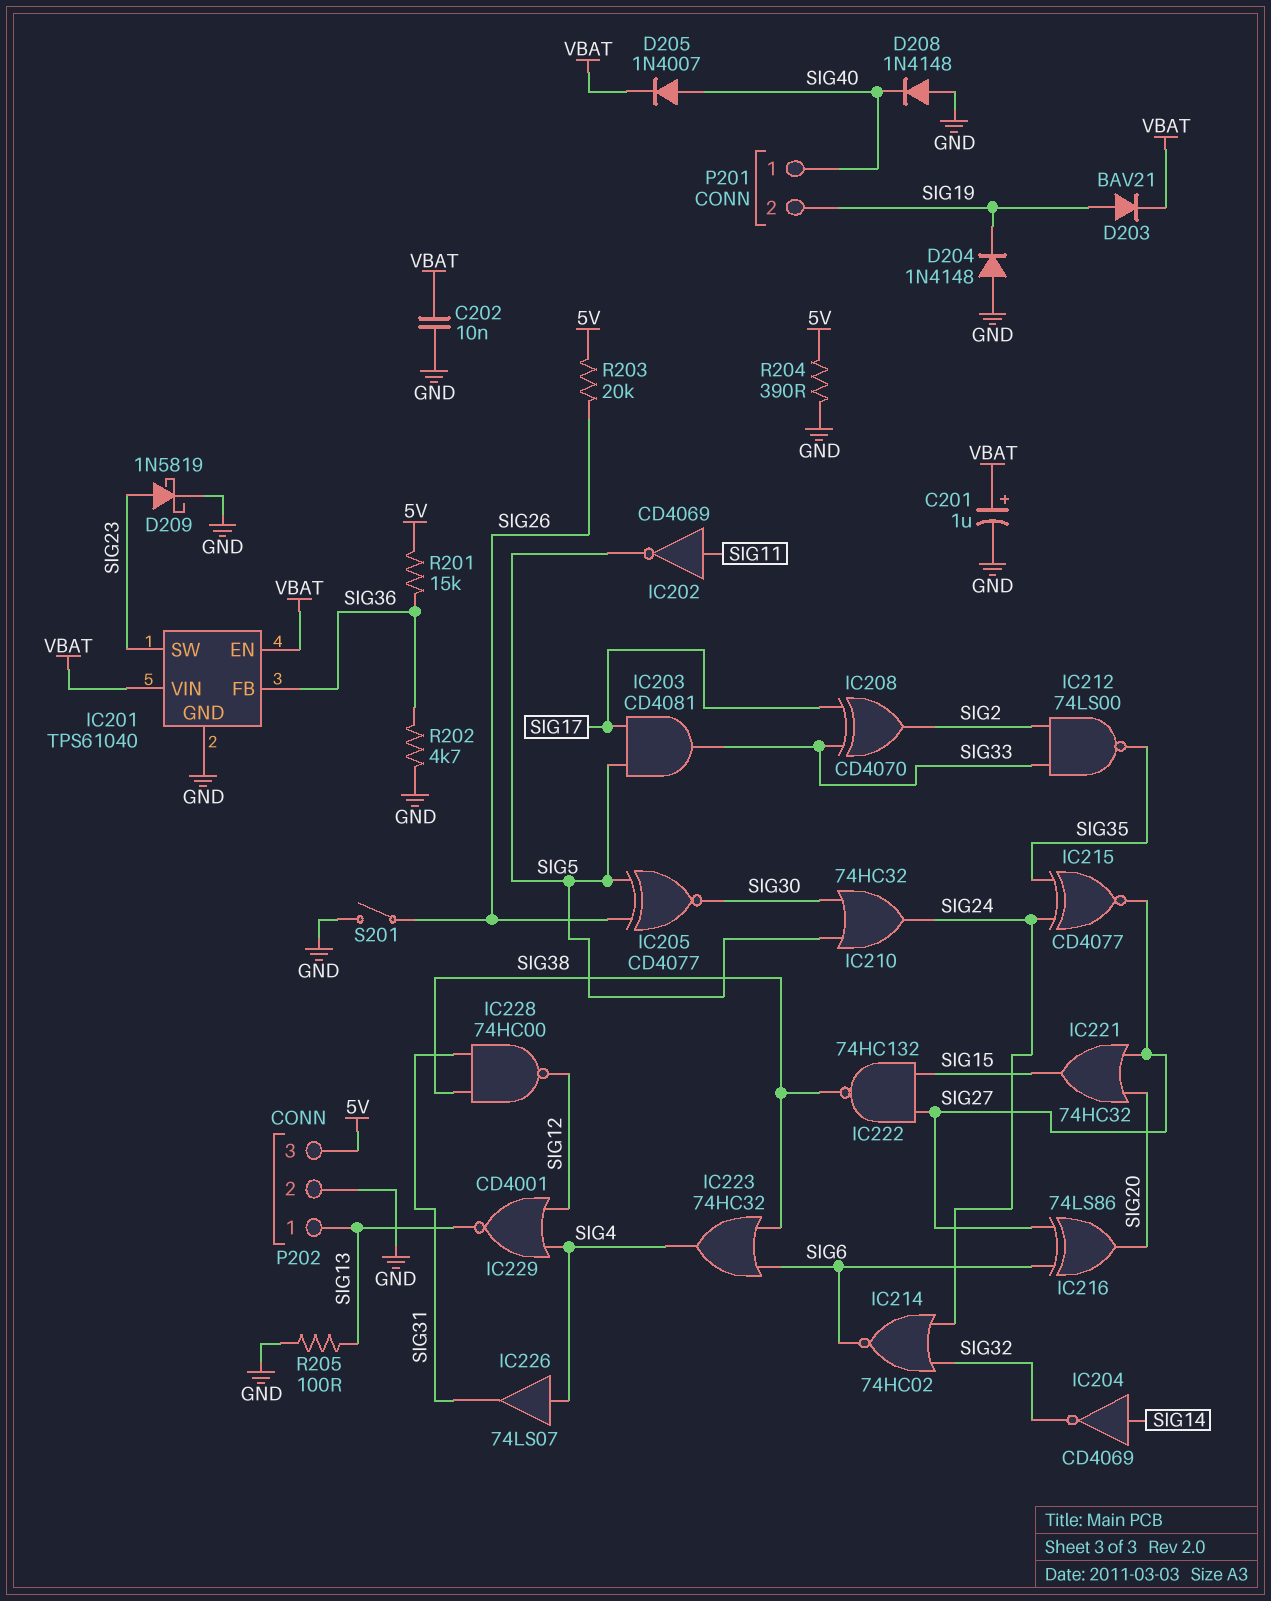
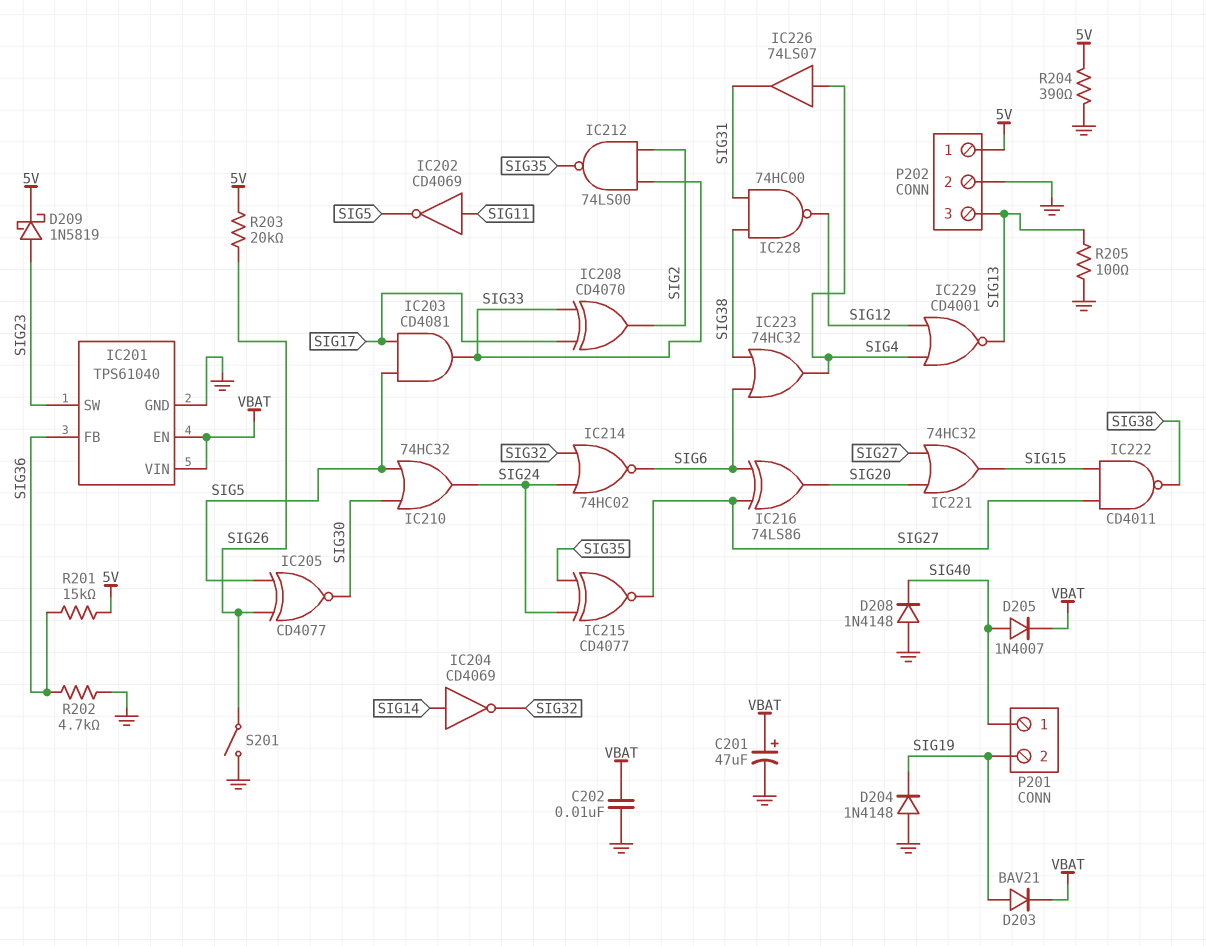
C201: 1uF (plus VBAT, minus GND) -> 47uF (plus VBAT, minus GND)
D209: schottky 1N5819 (A SIG23, K GND) -> schottky 1N5819 (A SIG23, K 5V)
IC222: NAND 74HC132 (in SIG15, in SIG27, out SIG38) -> NAND CD4011 (in SIG15, in SIG27, out SIG38)
P202 pin 1: SIG13 -> 5V
P202 pin 3: 5V -> SIG13

